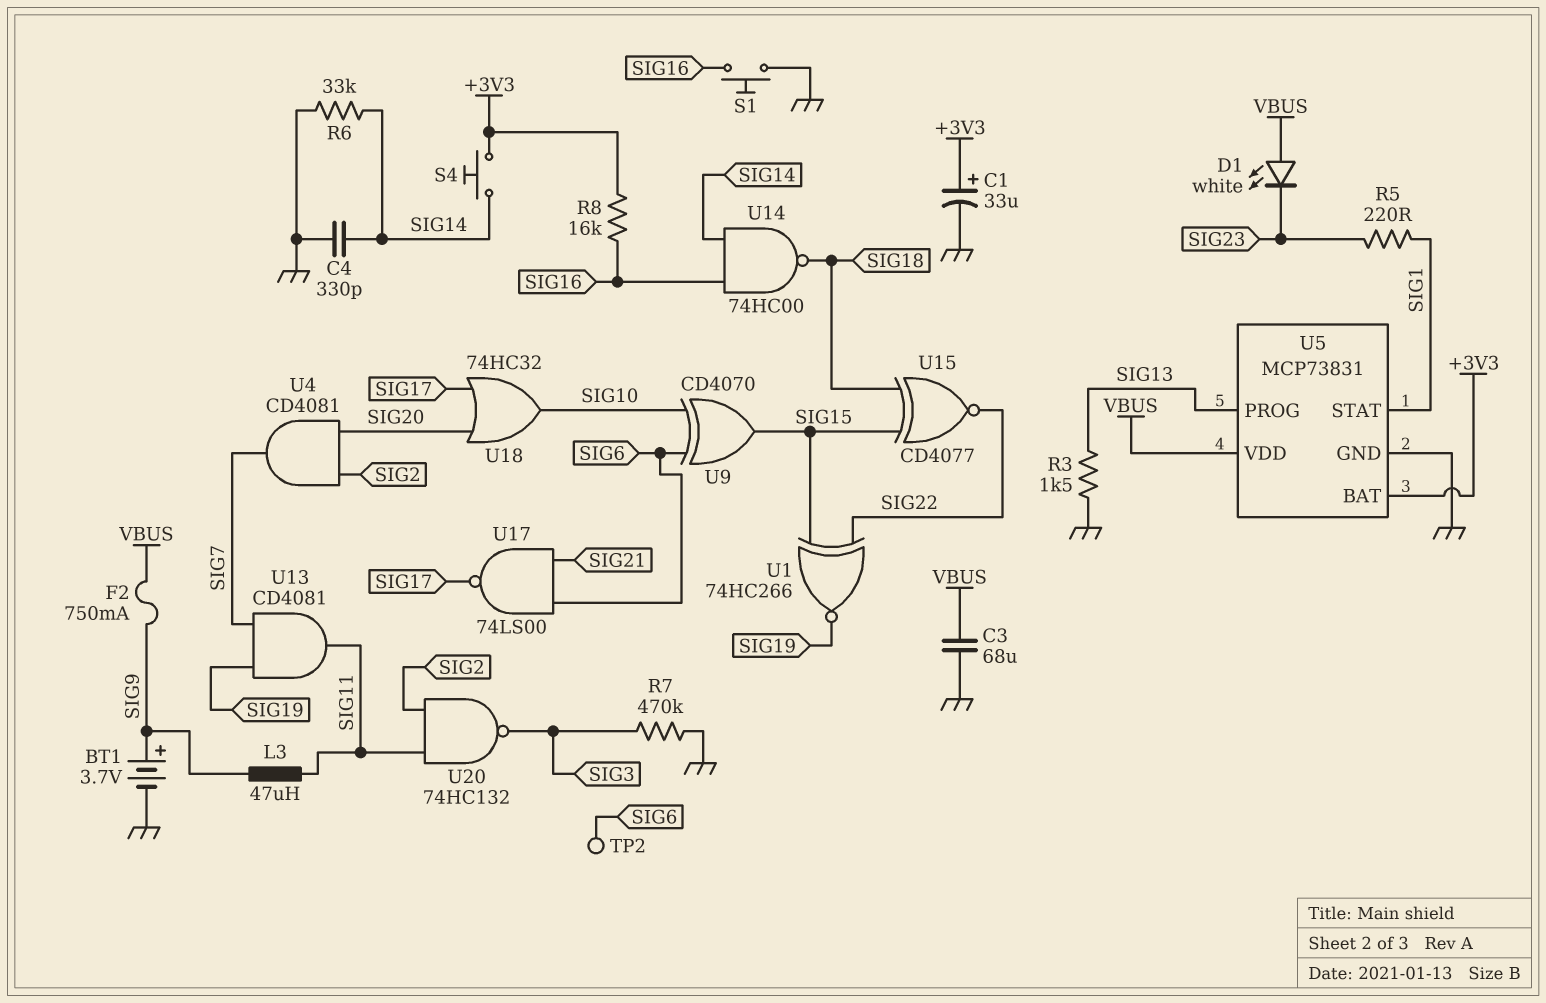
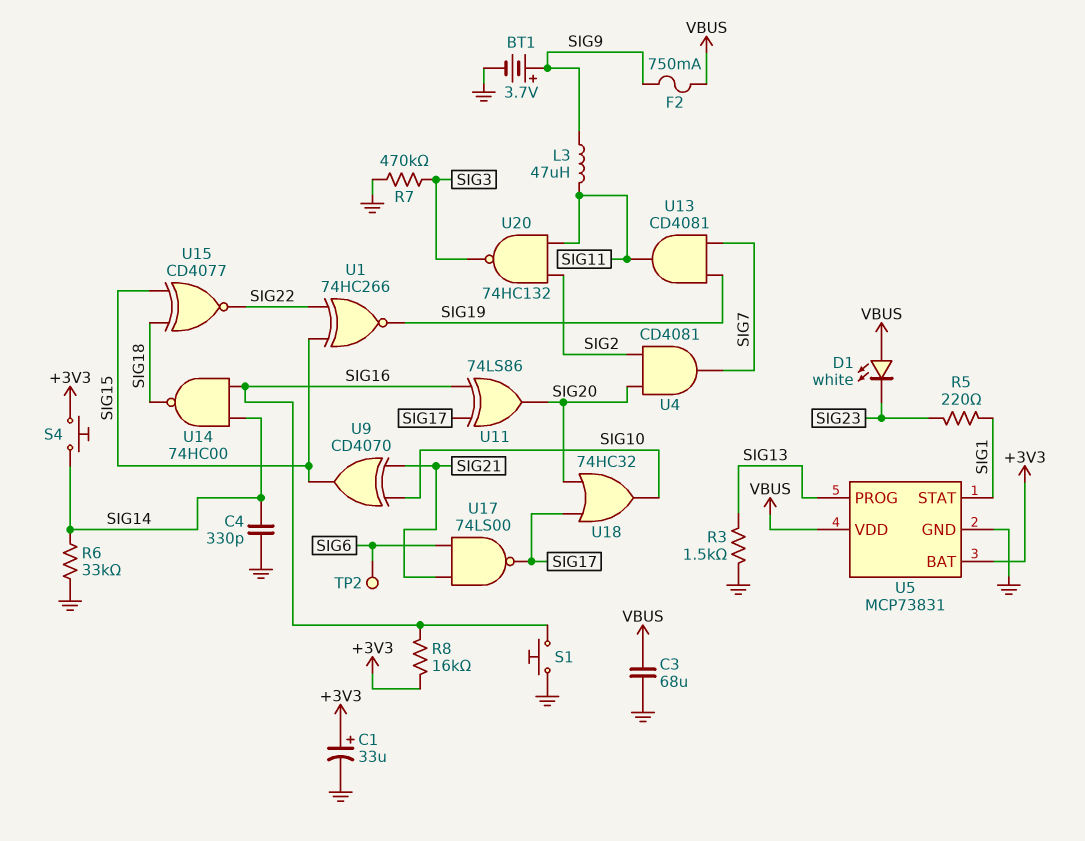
U9: XOR CD4070 (in SIG6, in SIG10, out SIG15) -> XOR CD4070 (in SIG10, in SIG21, out SIG15)
U11: none -> XOR 74LS86 (in SIG16, in SIG17, out SIG20)

